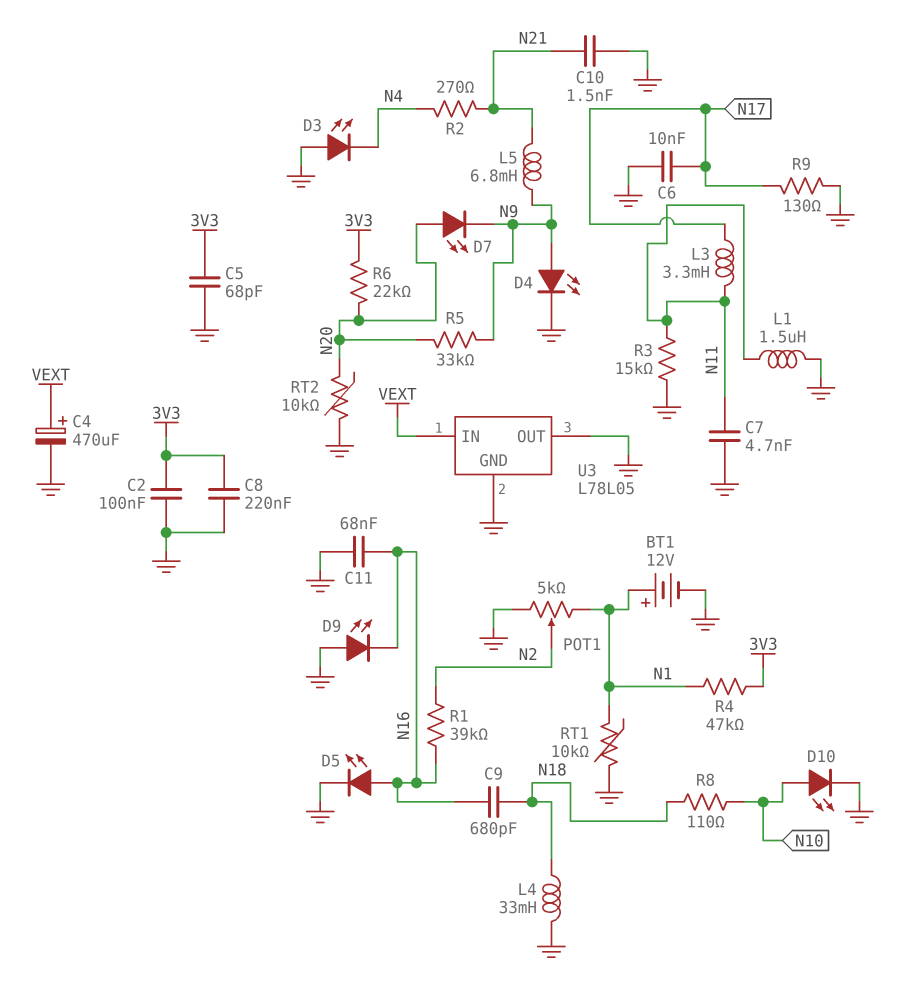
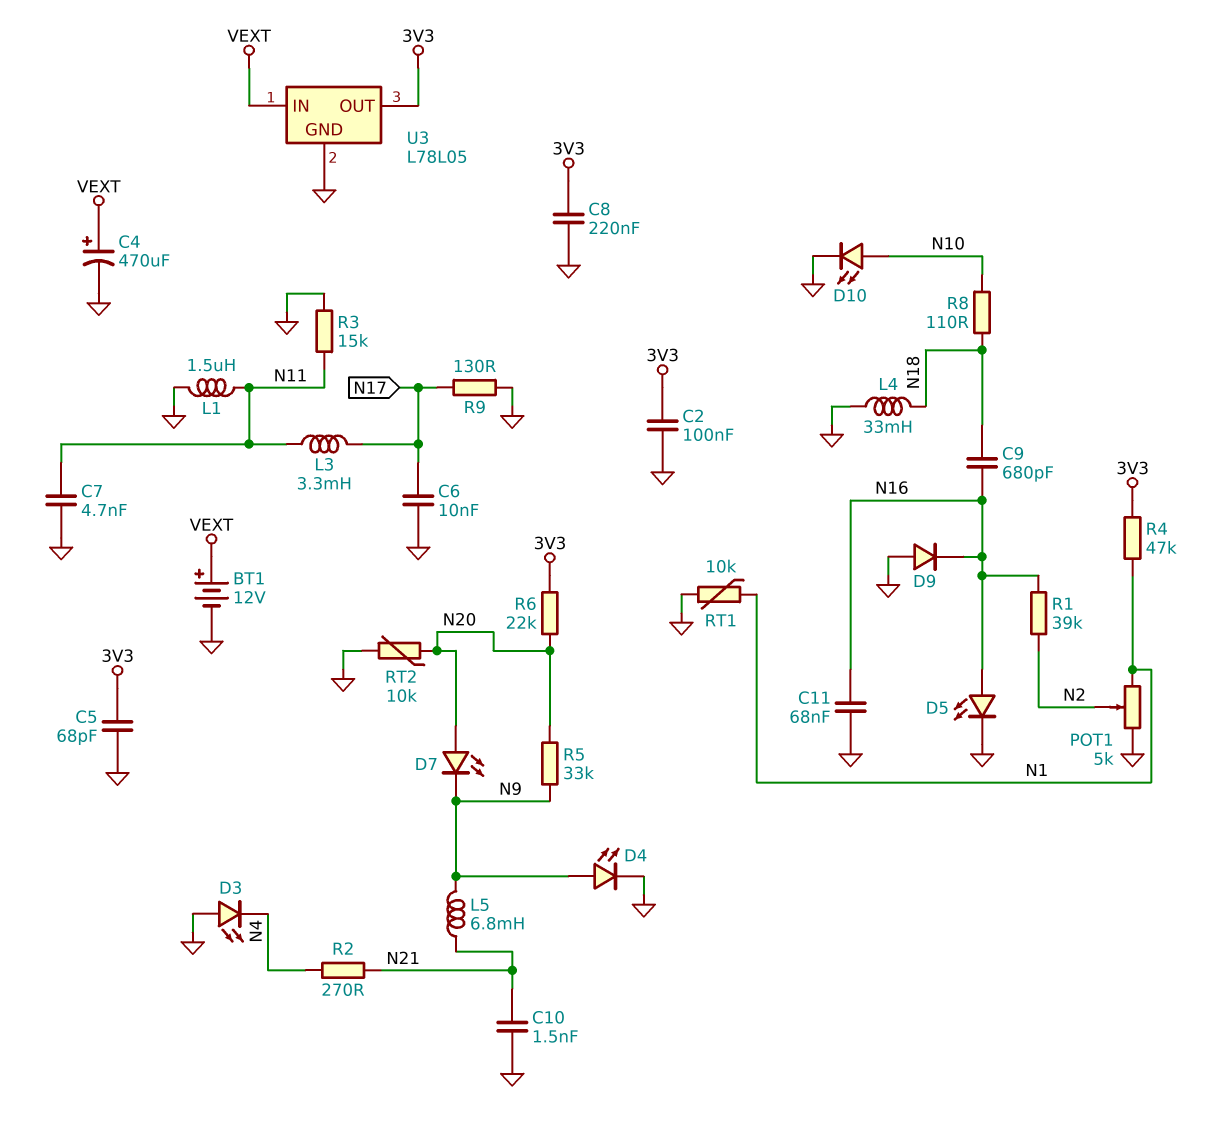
BT1: 12V (plus N1, minus GND) -> 12V (plus VEXT, minus GND)
D9: LED (A GND, K N16) -> diode (A GND, K N16)
U3 pin OUT: GND -> 3V3

